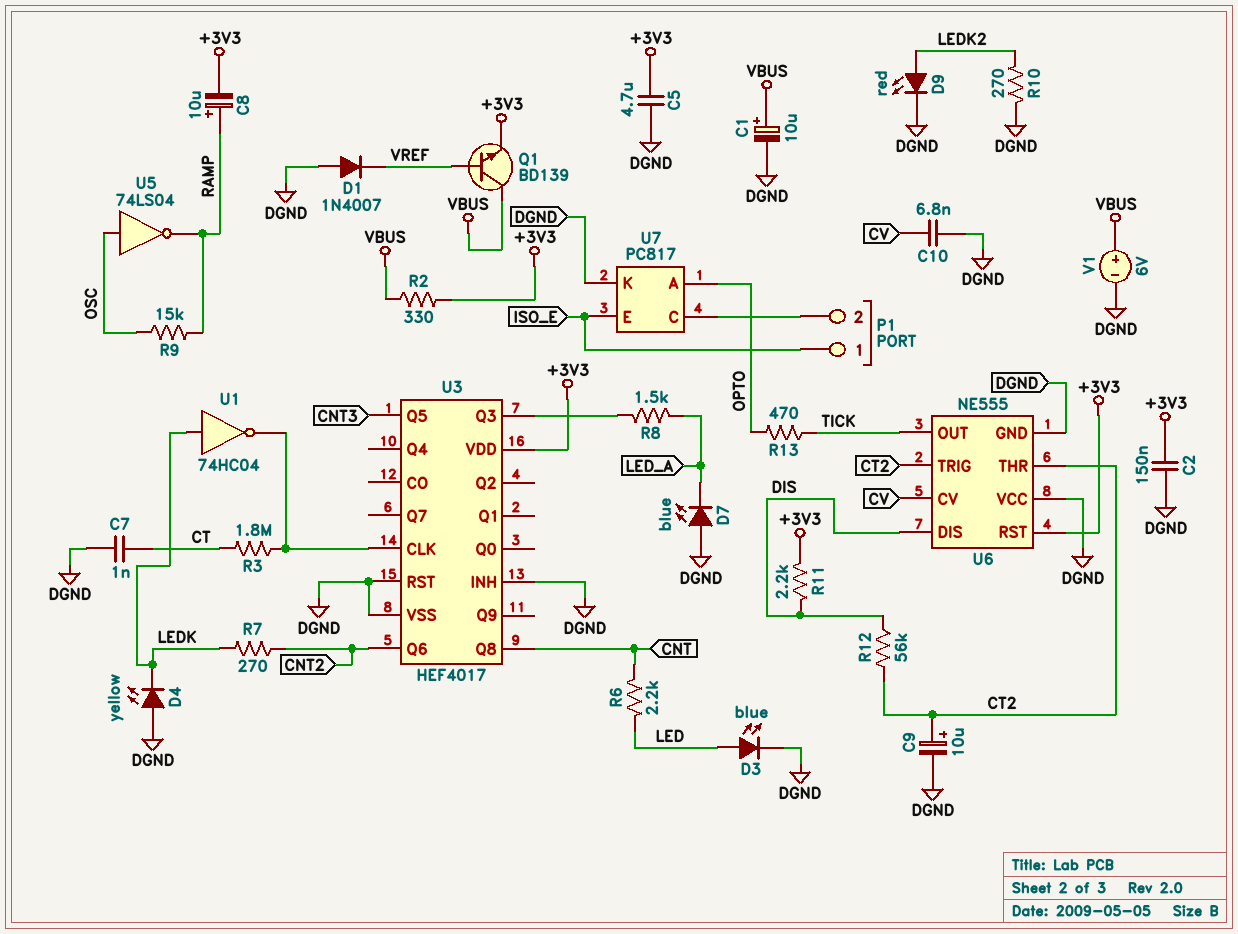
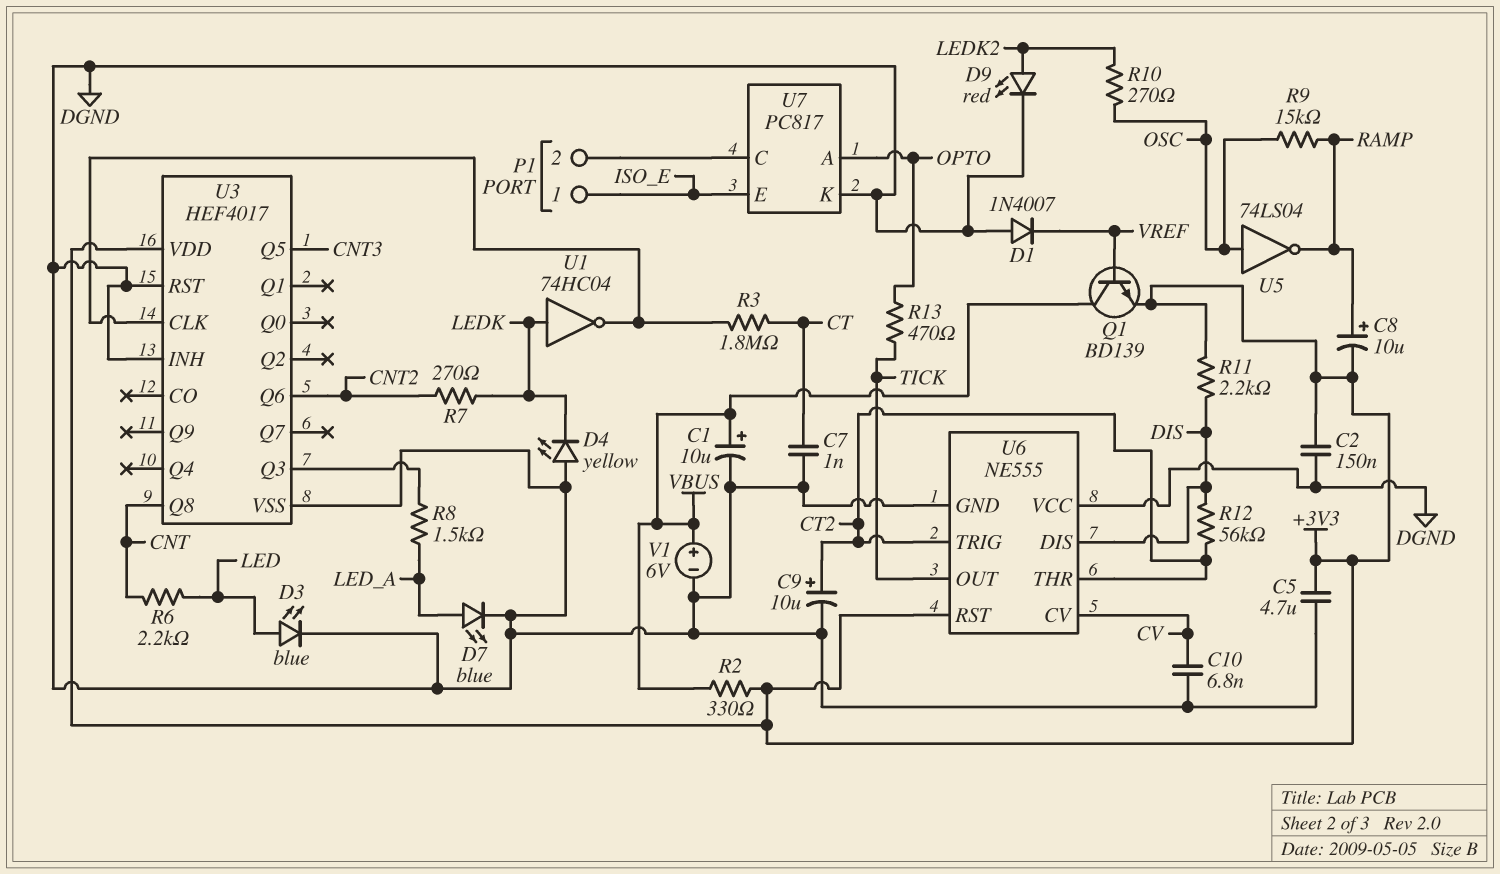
D7: LED blue (A DGND, K LED_A) -> LED blue (A LED_A, K DGND)
R10: 270 (DGND, LEDK2) -> 270 (LEDK2, OSC)

